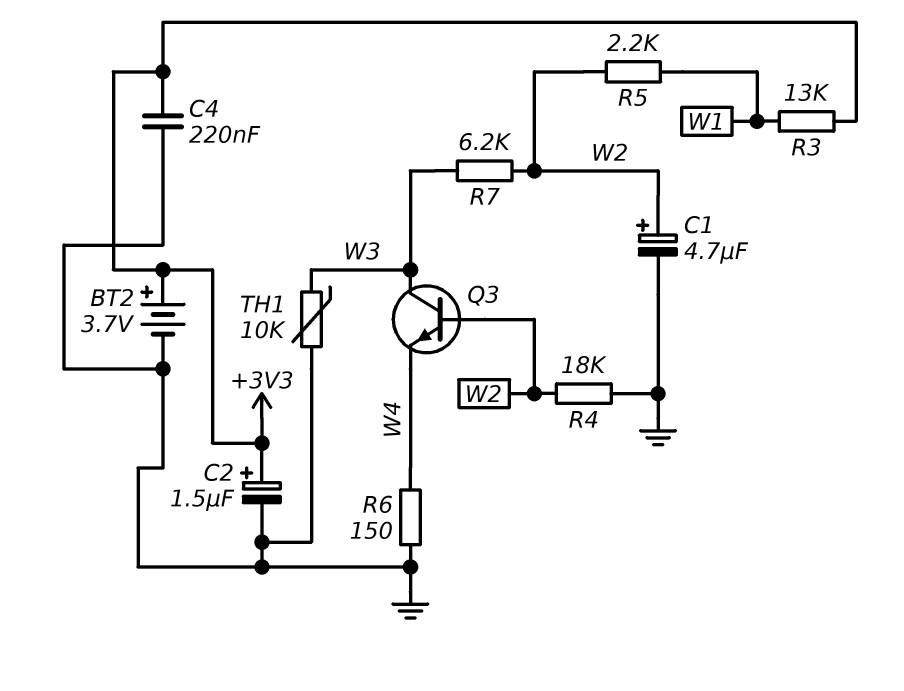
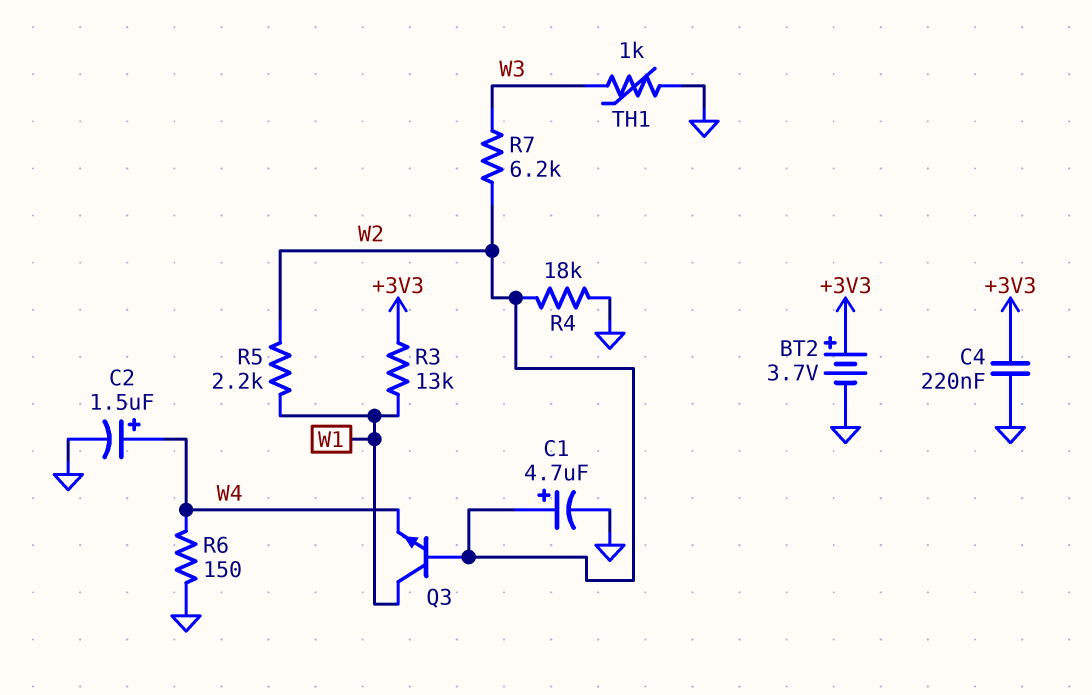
C2: 1.5uF (plus +3V3, minus GND) -> 1.5uF (plus W4, minus GND)
Q3: NPN (B W2, C W3, E W4) -> NPN (B W2, C W1, E W4)
TH1: 10k (GND, W3) -> 1k (GND, W3)

